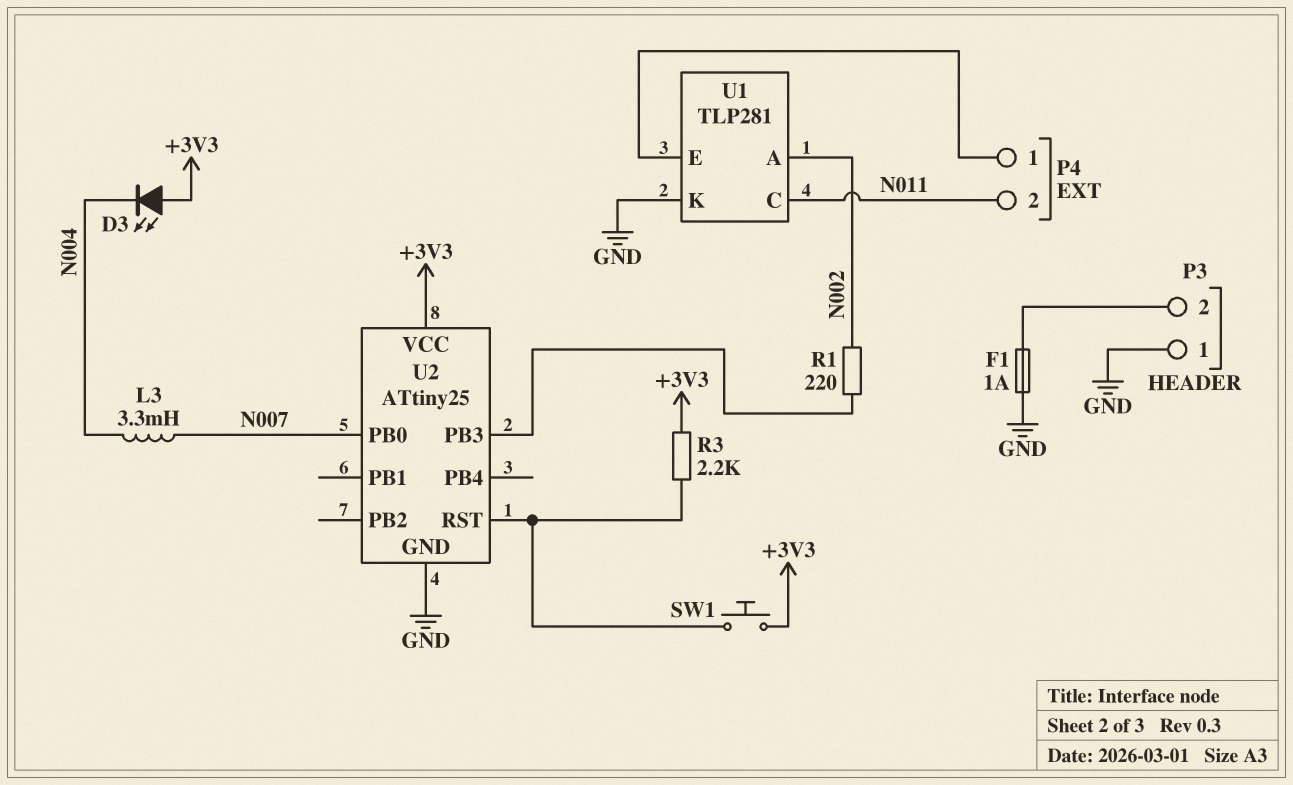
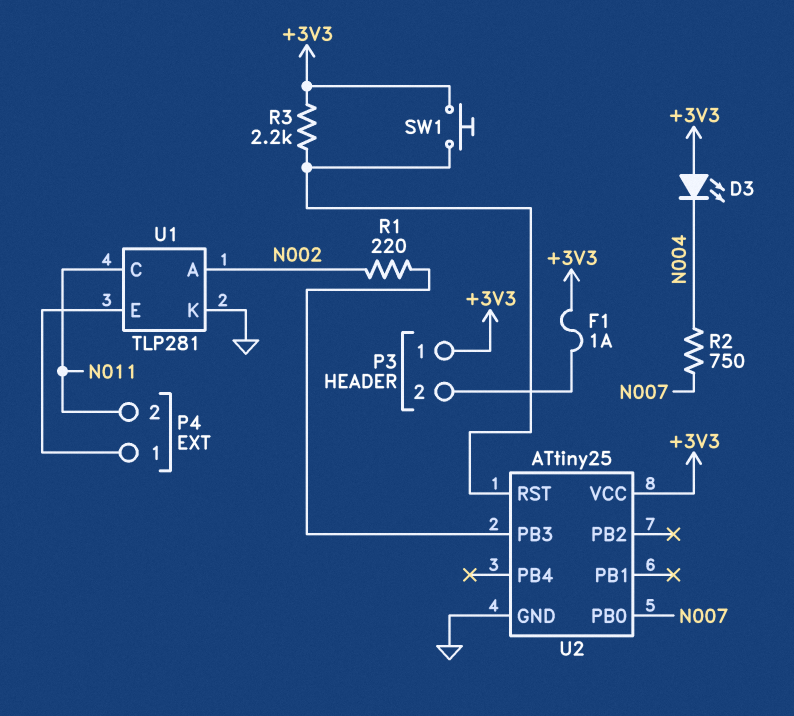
F1: 1A (GND, P3/2) -> 1A (+3V3, P3/2)
L3: 3.3mH (N004, N007) -> none
P3 pin 1: GND -> +3V3
R2: none -> 750 (N004, N007)

